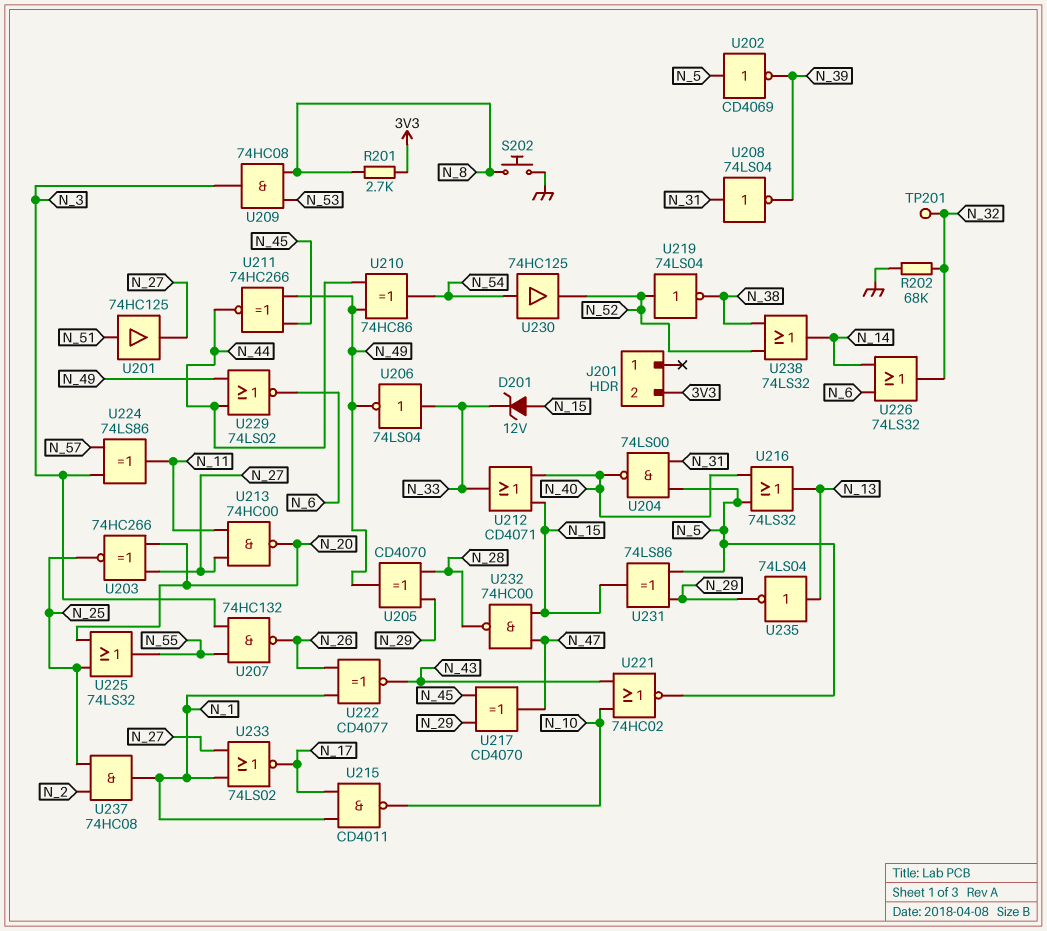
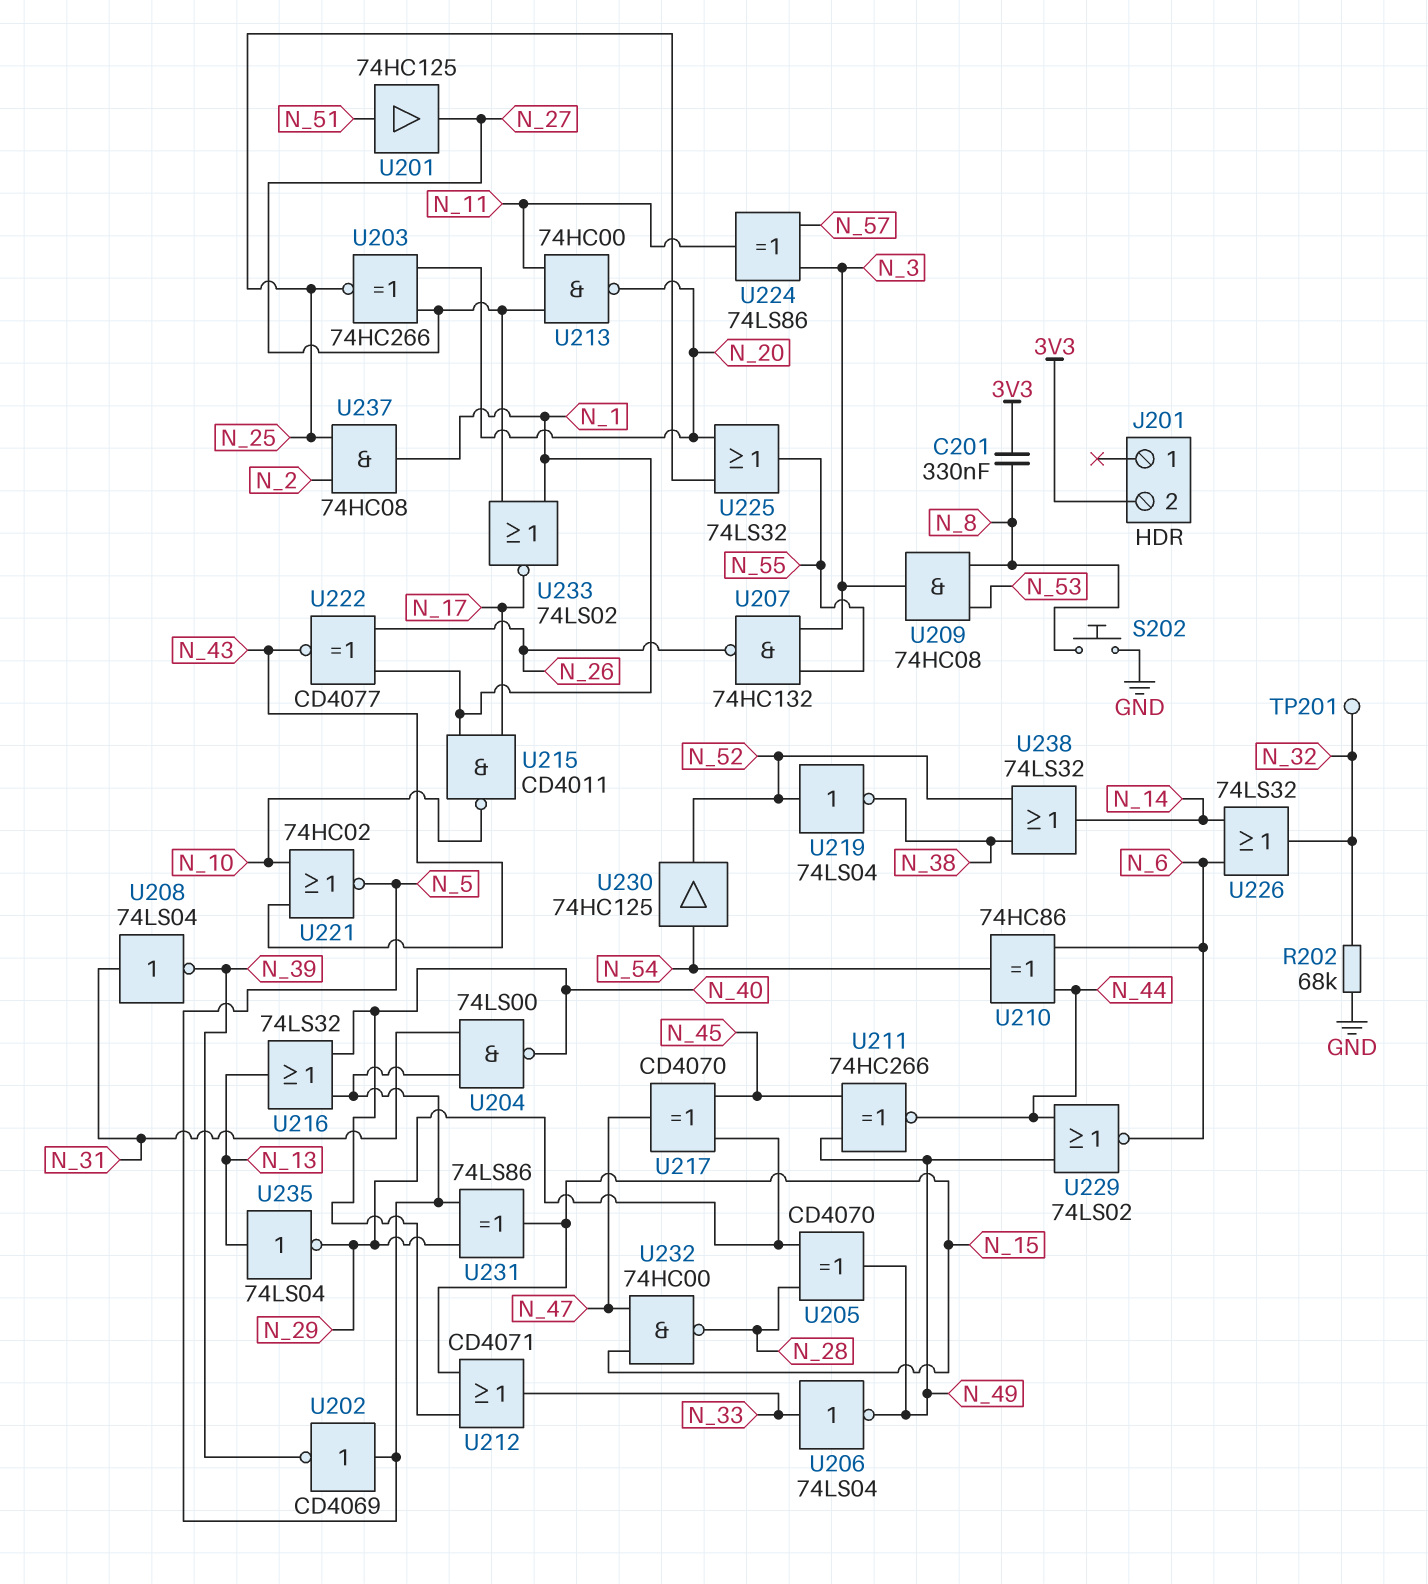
C201: none -> 330nF (3V3, N_8)
D201: zener 12V (A N_15, K N_33) -> none
R201: 2.7k (3V3, N_8) -> none
U210: XOR 74HC86 (in N_44, in N_49, out N_54) -> XOR 74HC86 (in N_6, in N_44, out N_54)

